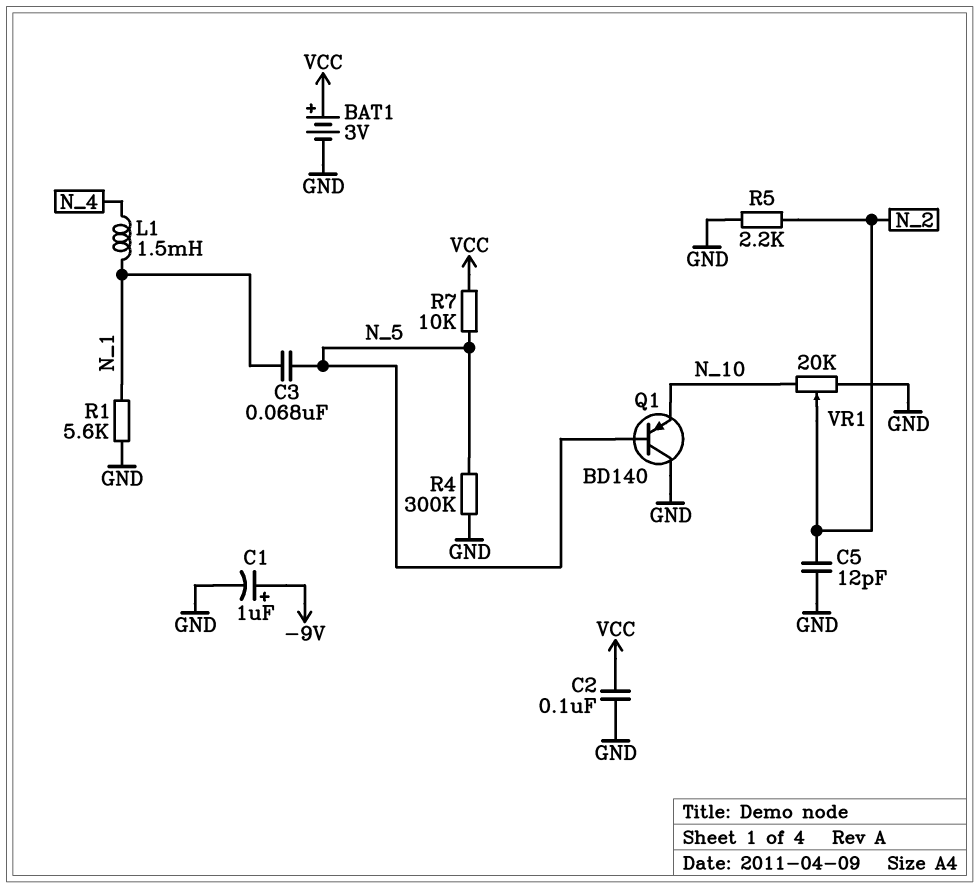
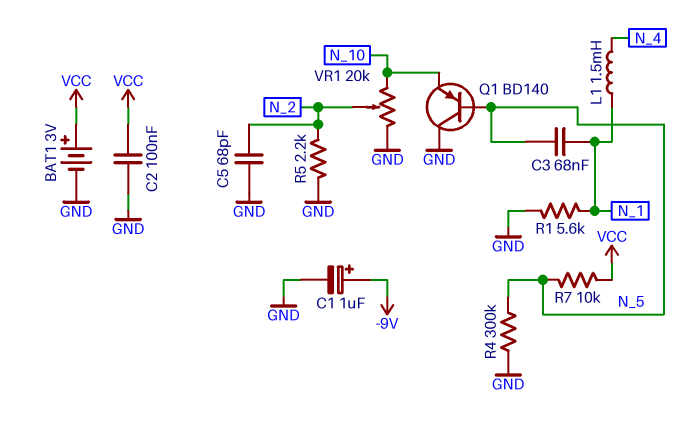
C5: 12pF (GND, N_2) -> 68pF (GND, N_2)

